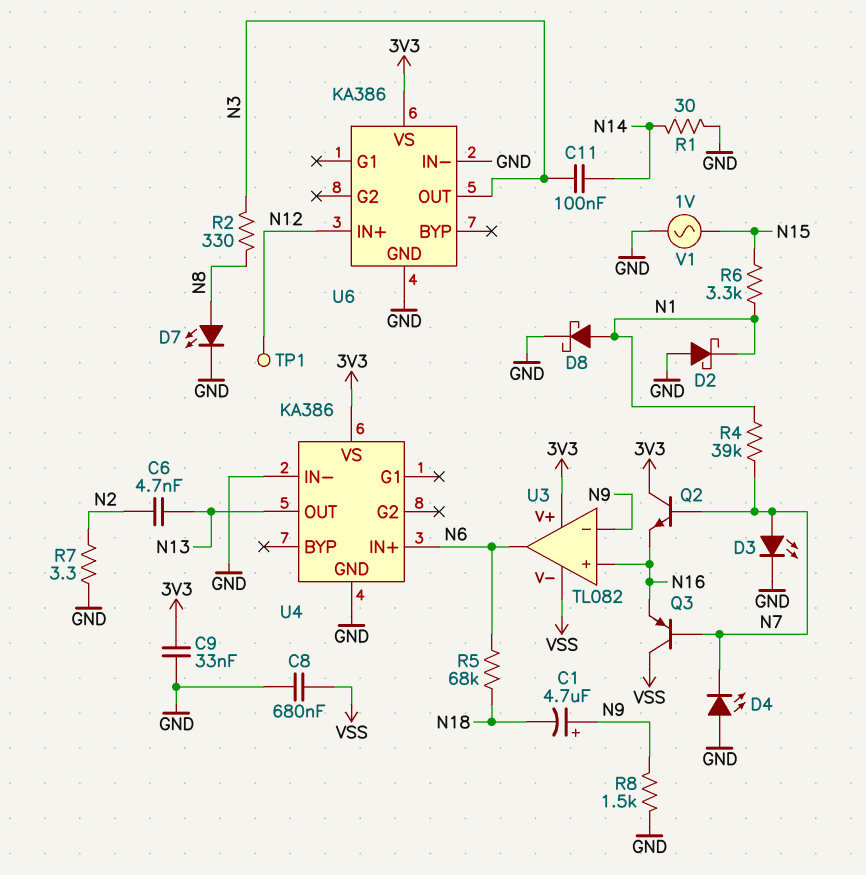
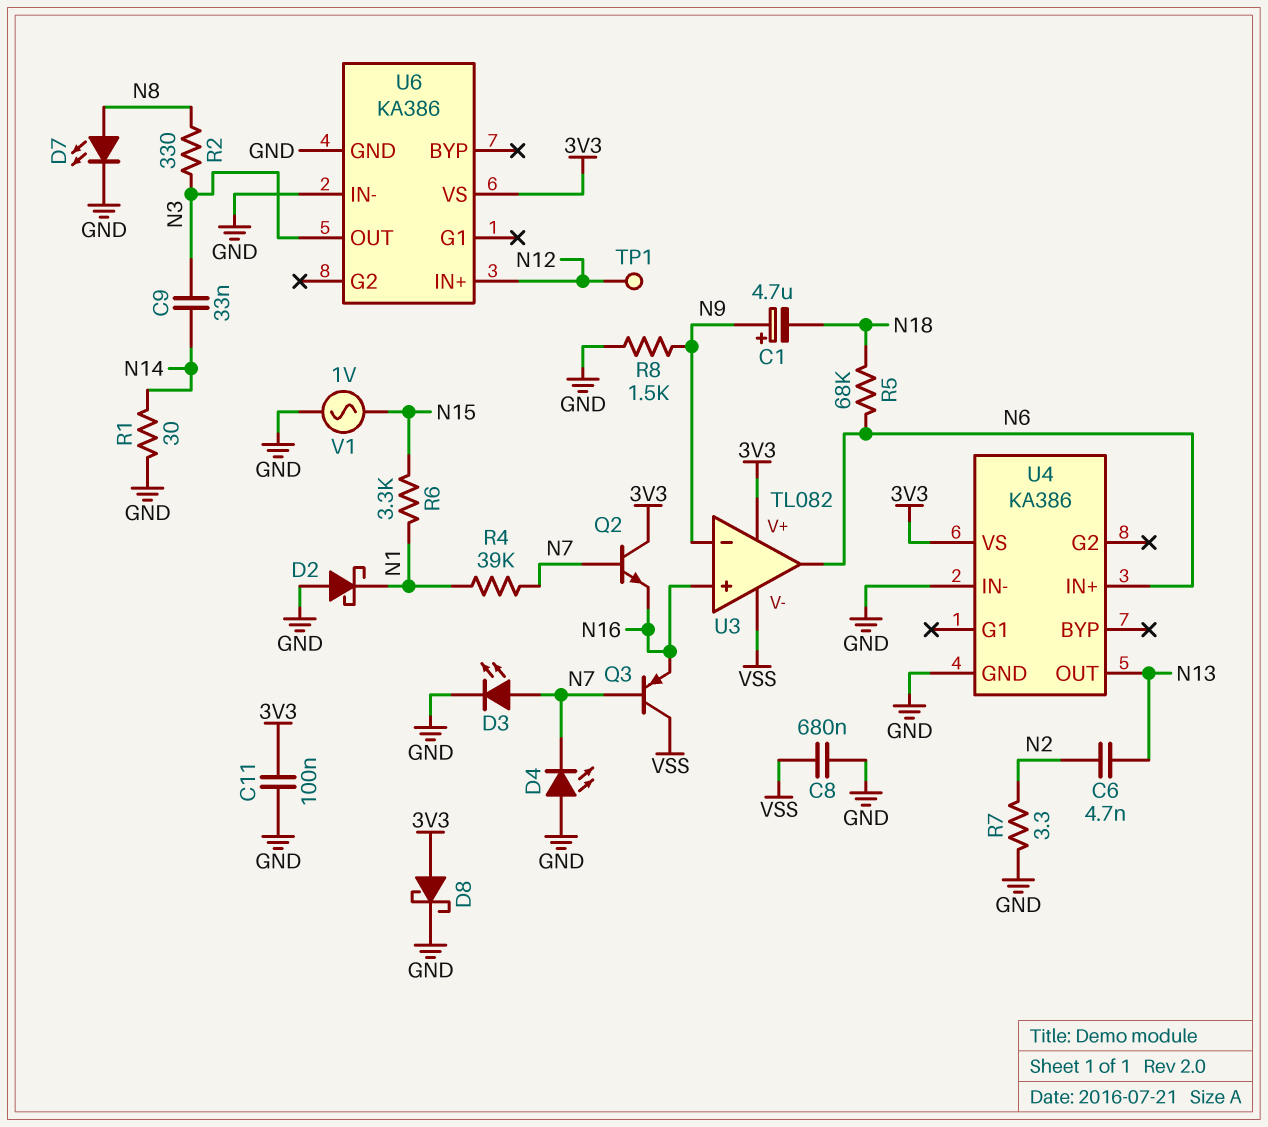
C9: 33nF (3V3, GND) -> 33nF (N3, N14)
C11: 100nF (N3, N14) -> 100nF (3V3, GND)
D8: schottky (A N1, K GND) -> schottky (A 3V3, K GND)

